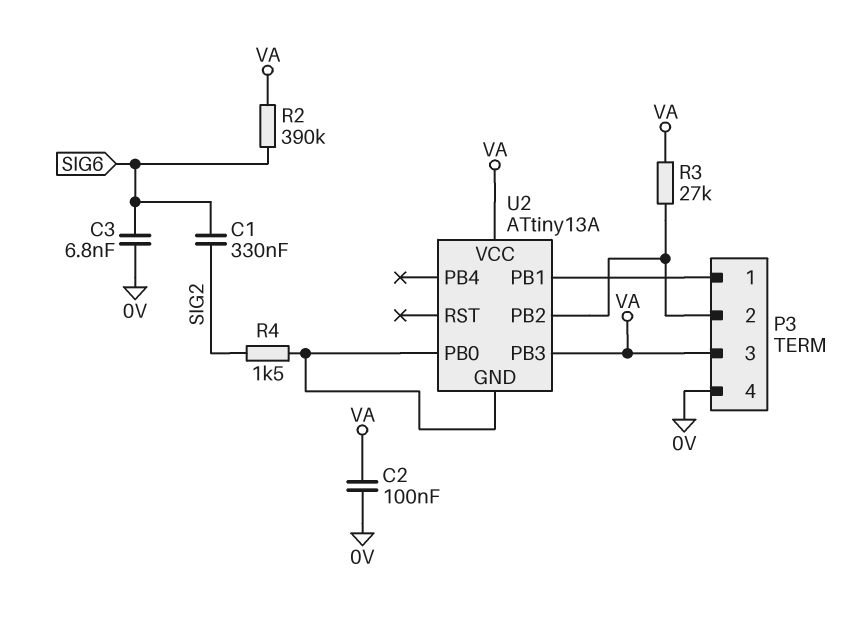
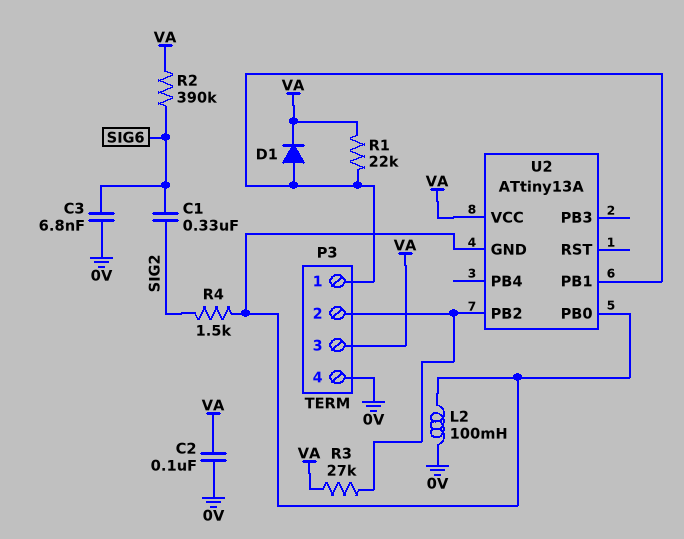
D1: none -> diode (A P3/1, K VA)
L2: none -> 100mH (0V, U2/GND)
R1: none -> 22k (P3/1, VA)
U2 pin PB3: VA -> none

